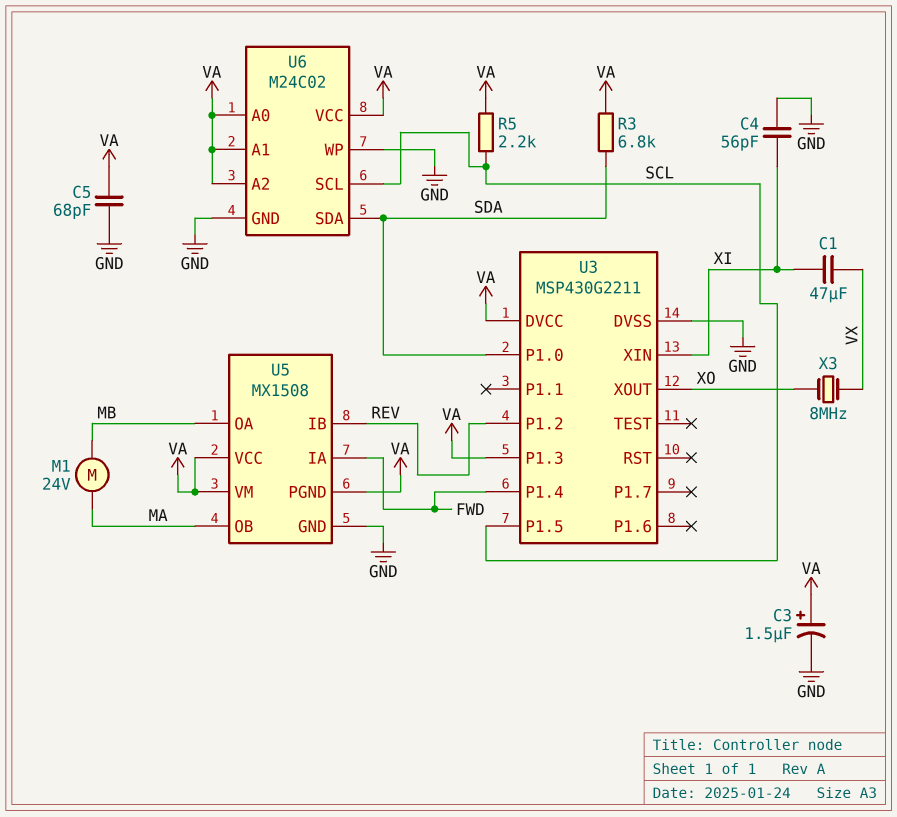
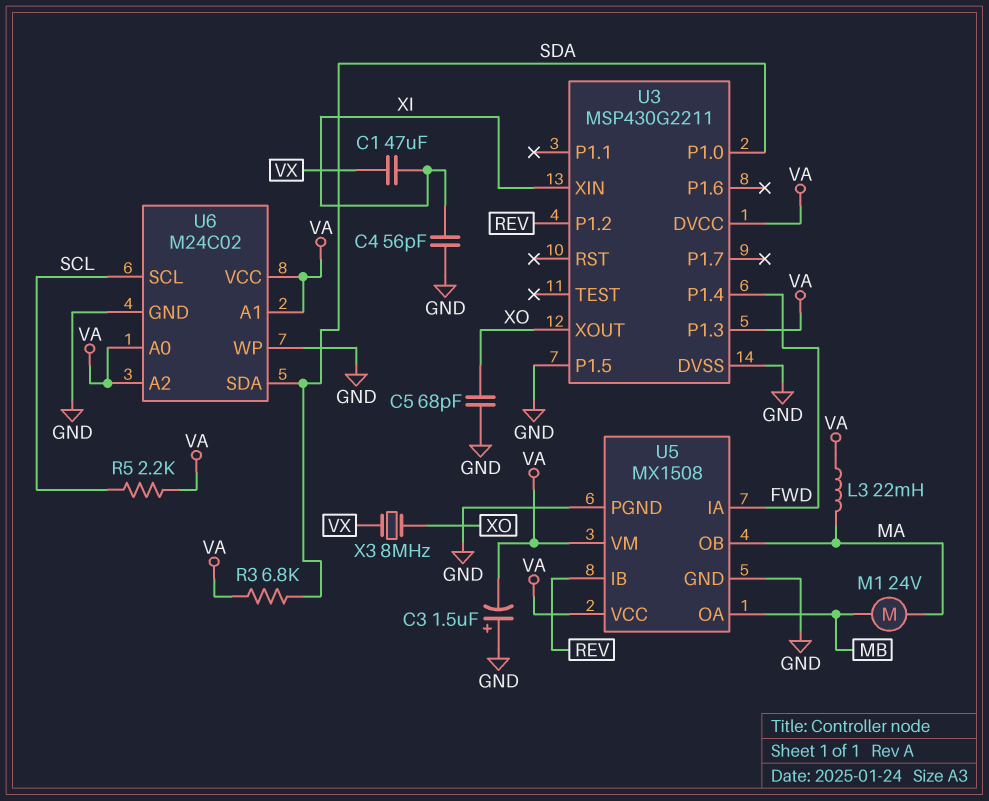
C3: 1.5uF (plus VA, minus GND) -> 1.5uF (plus GND, minus VA)
C5: 68pF (GND, VA) -> 68pF (GND, XO)
L3: none -> 22mH (MA, VA)
U3 pin P1.5: SCL -> GND
U5 pin PGND: VA -> GND

